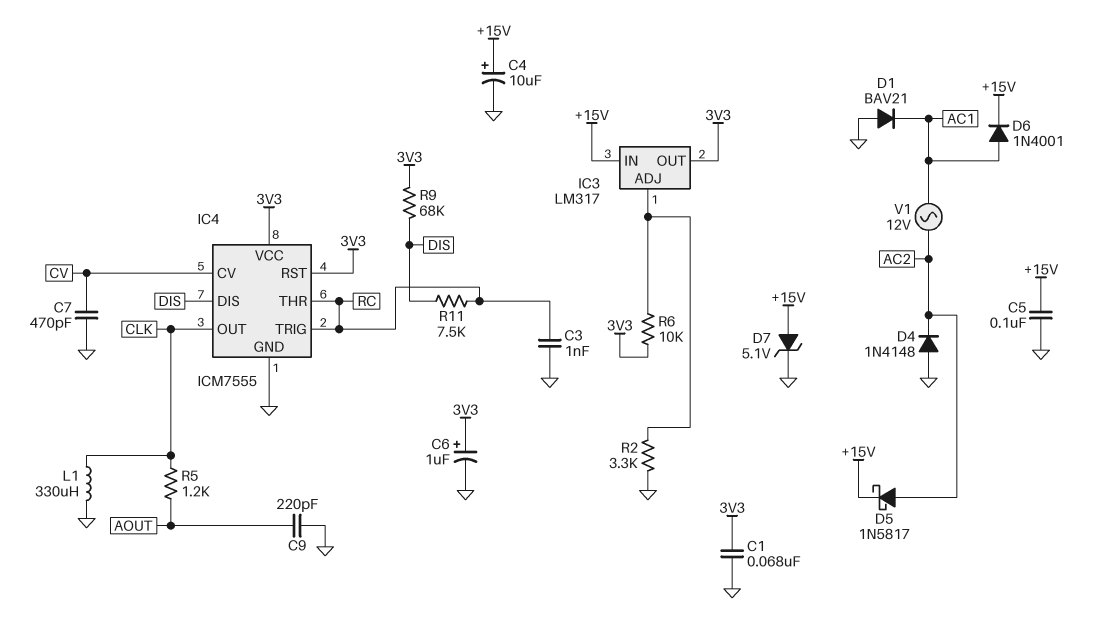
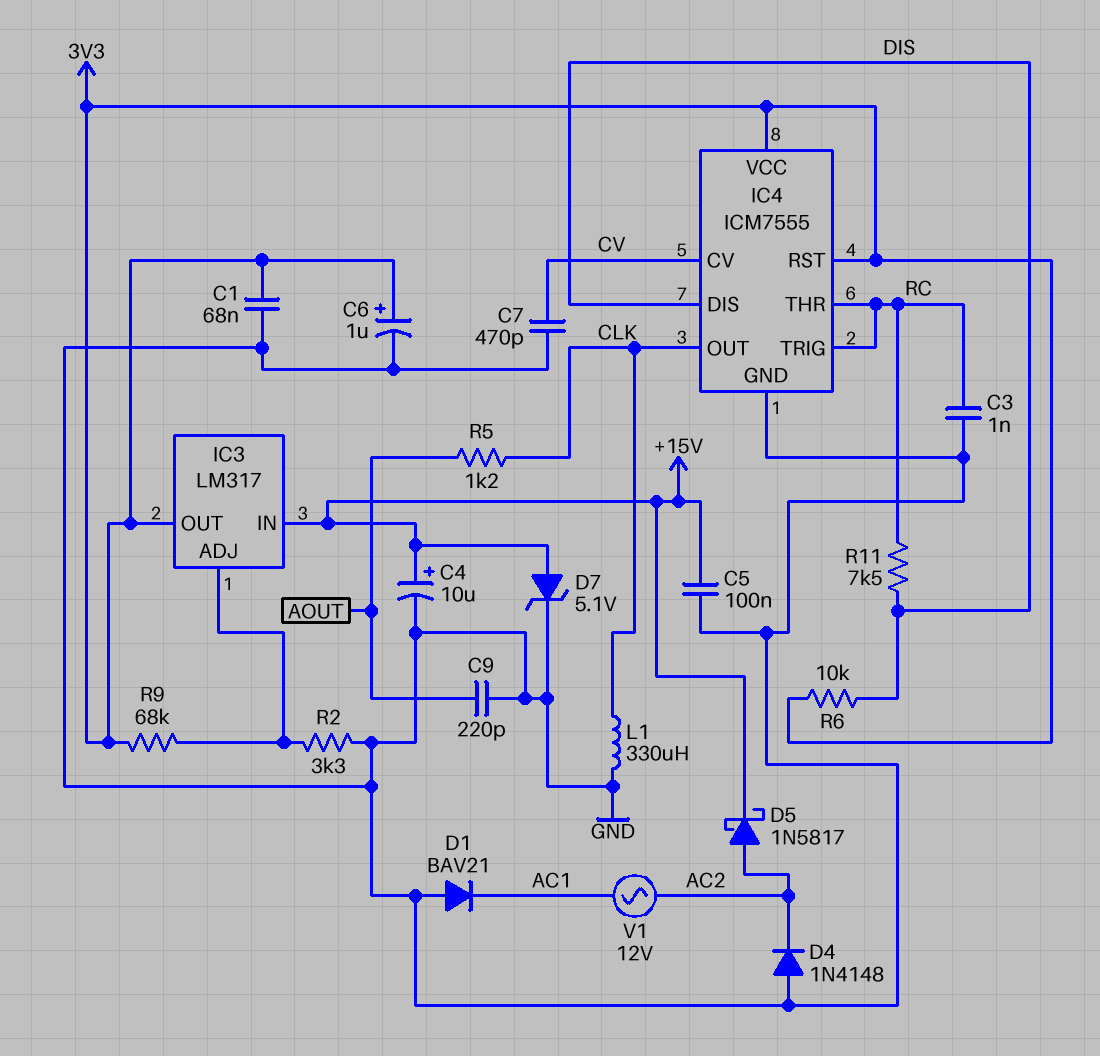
D6: diode 1N4001 (A AC1, K +15V) -> none
R6: 10k (3V3, IC3/ADJ) -> 10k (3V3, DIS)
R9: 68k (3V3, DIS) -> 68k (3V3, IC3/ADJ)

